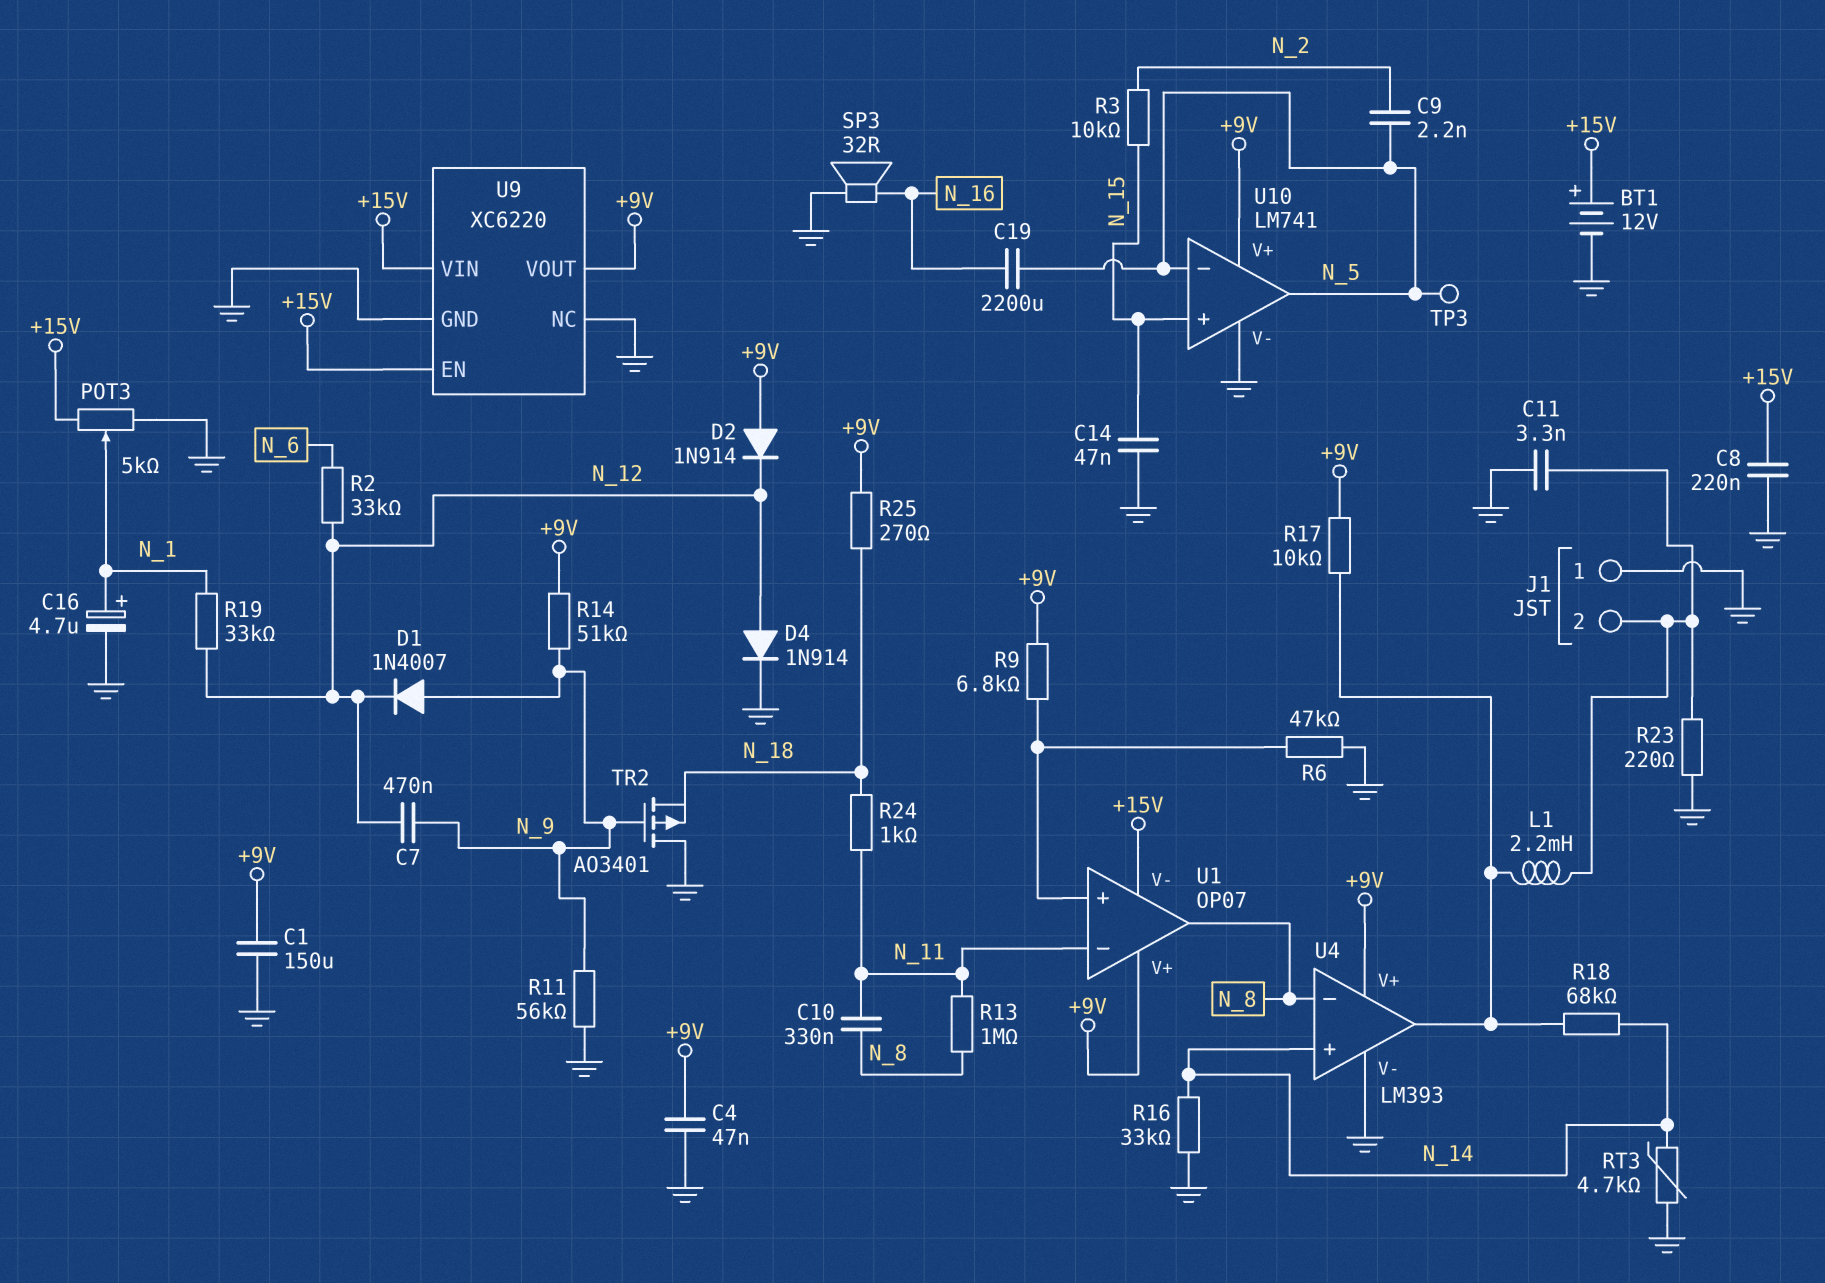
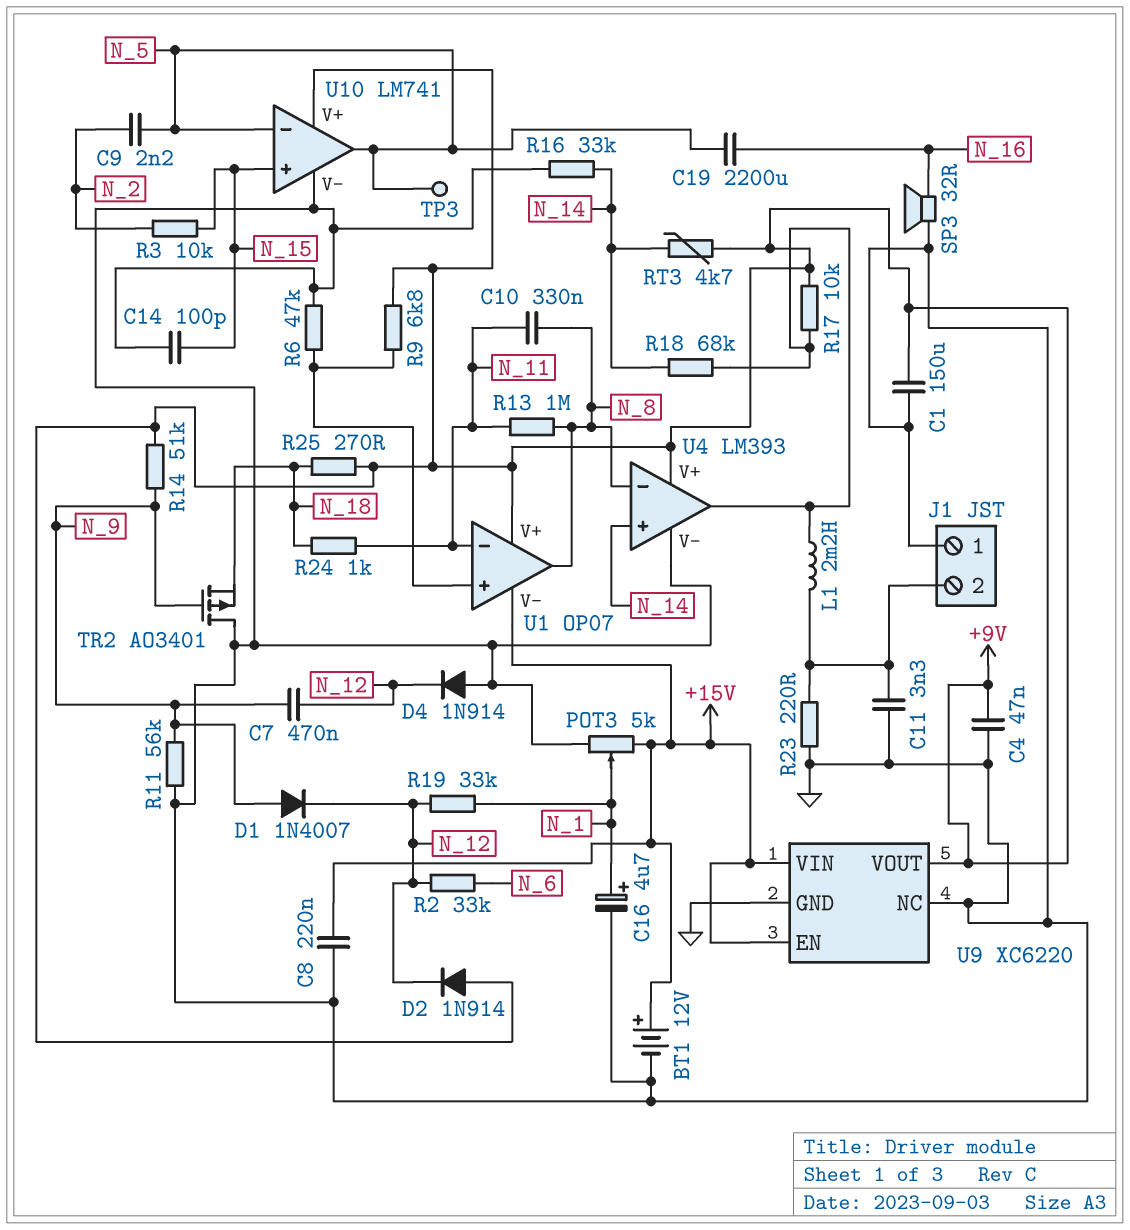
C14: 47nF (GND, N_15) -> 100pF (GND, N_15)
D4: diode 1N914 (A N_12, K GND) -> diode 1N914 (A GND, K N_12)
RT3: 4.7k (GND, N_14) -> 4.7k (+9V, N_14)

